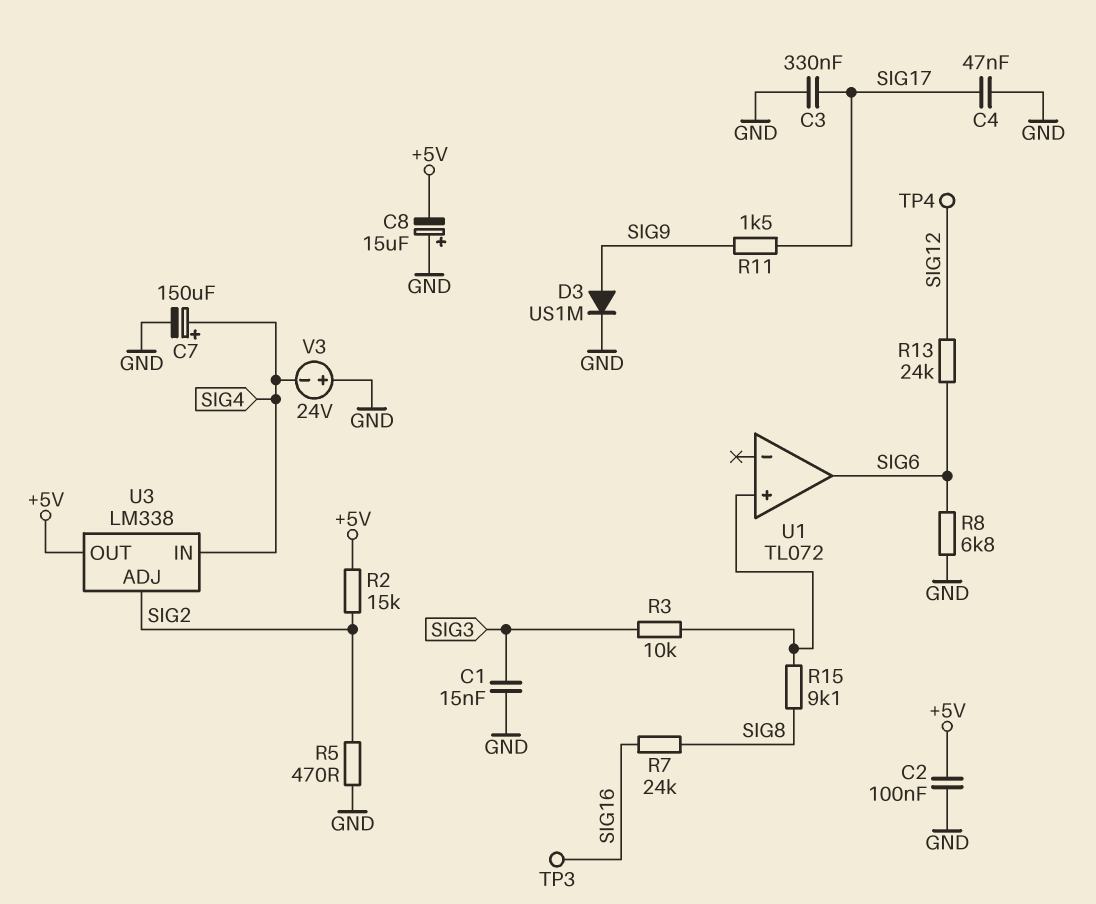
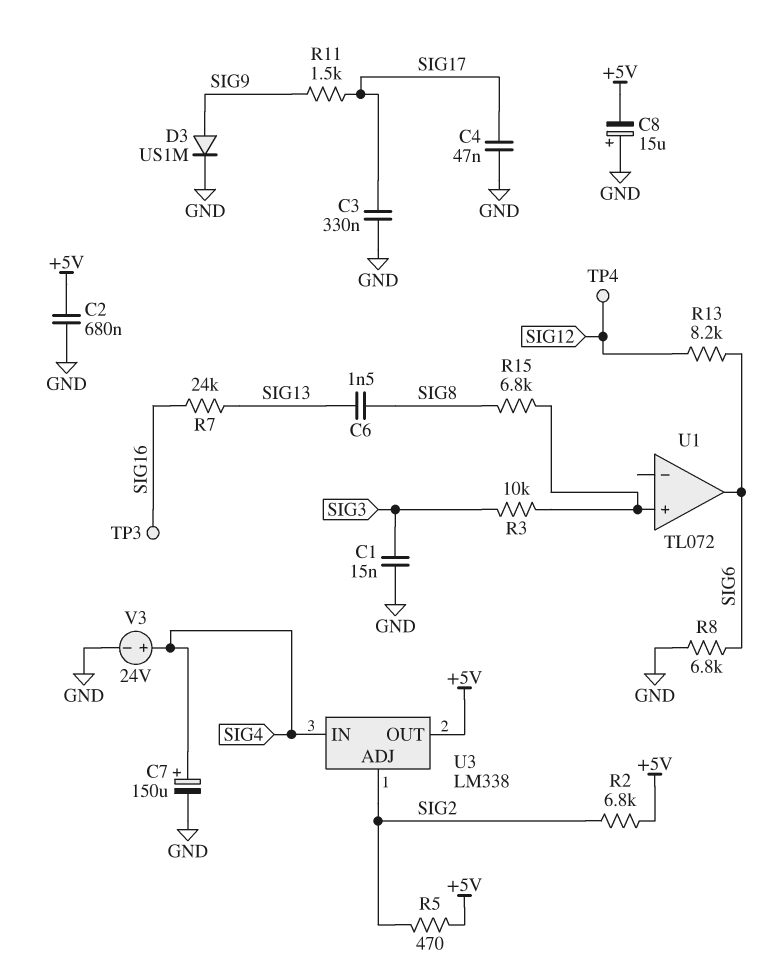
C2: 100nF (+5V, GND) -> 680nF (+5V, GND)
C6: none -> 1.5nF (SIG8, SIG13)
R2: 15k (+5V, SIG2) -> 6.8k (+5V, SIG2)
R5: 470 (GND, SIG2) -> 470 (+5V, SIG2)
R7: 24k (SIG8, SIG16) -> 24k (SIG13, SIG16)
R13: 24k (SIG6, SIG12) -> 8.2k (SIG6, SIG12)
R15: 9.1k (SIG8, U1/in+) -> 6.8k (SIG8, U1/in+)
V3: 24V (plus GND, minus SIG4) -> 24V (plus SIG4, minus GND)

